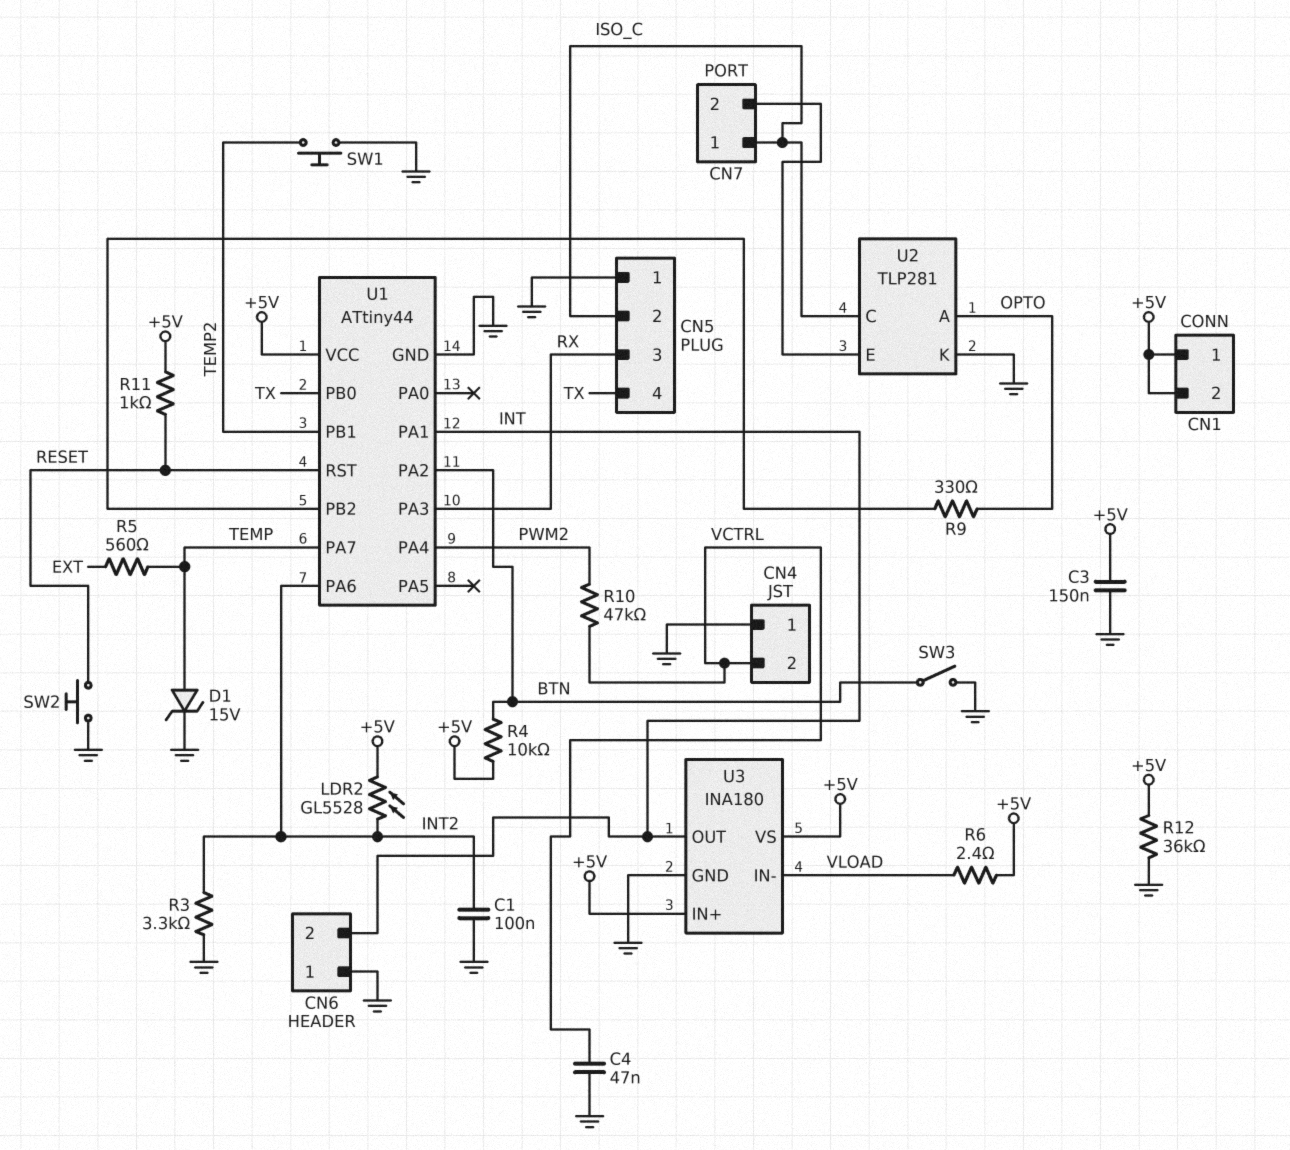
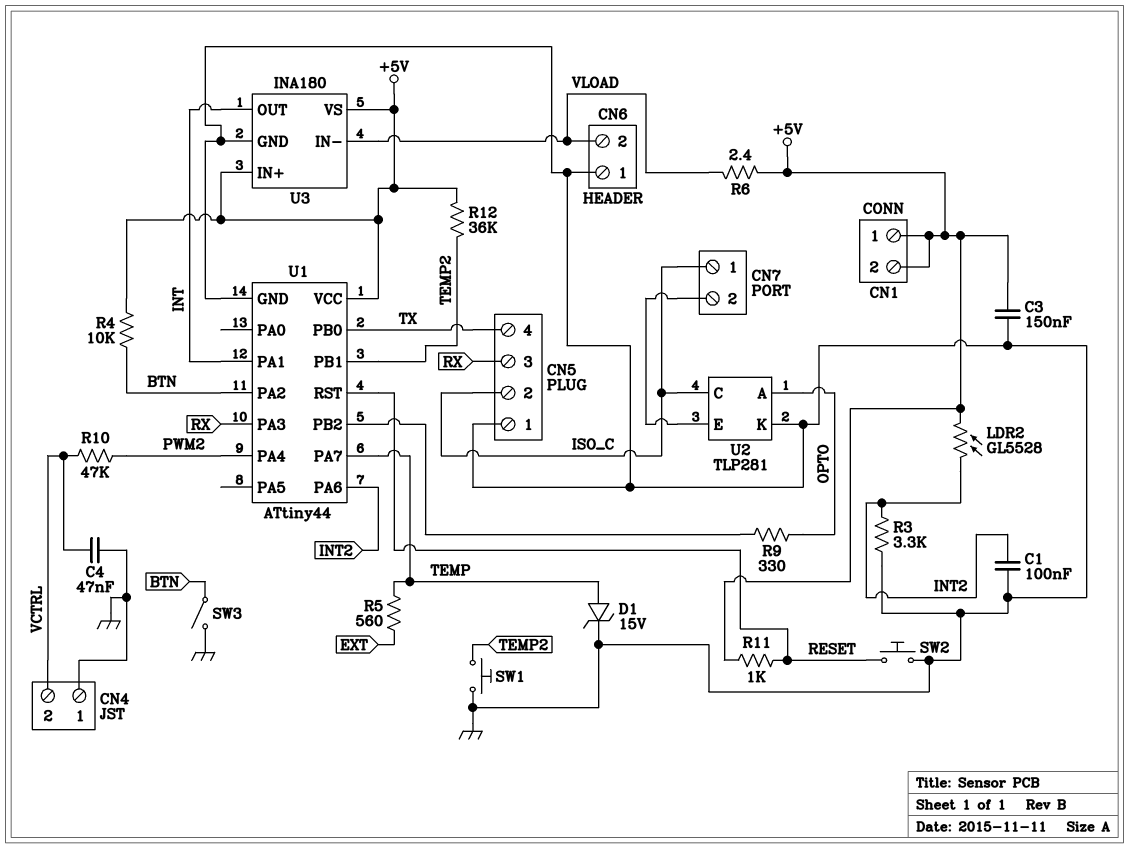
CN6 pin 2: INT -> VLOAD
R12: 36k (+5V, GND) -> 36k (+5V, TEMP2)

